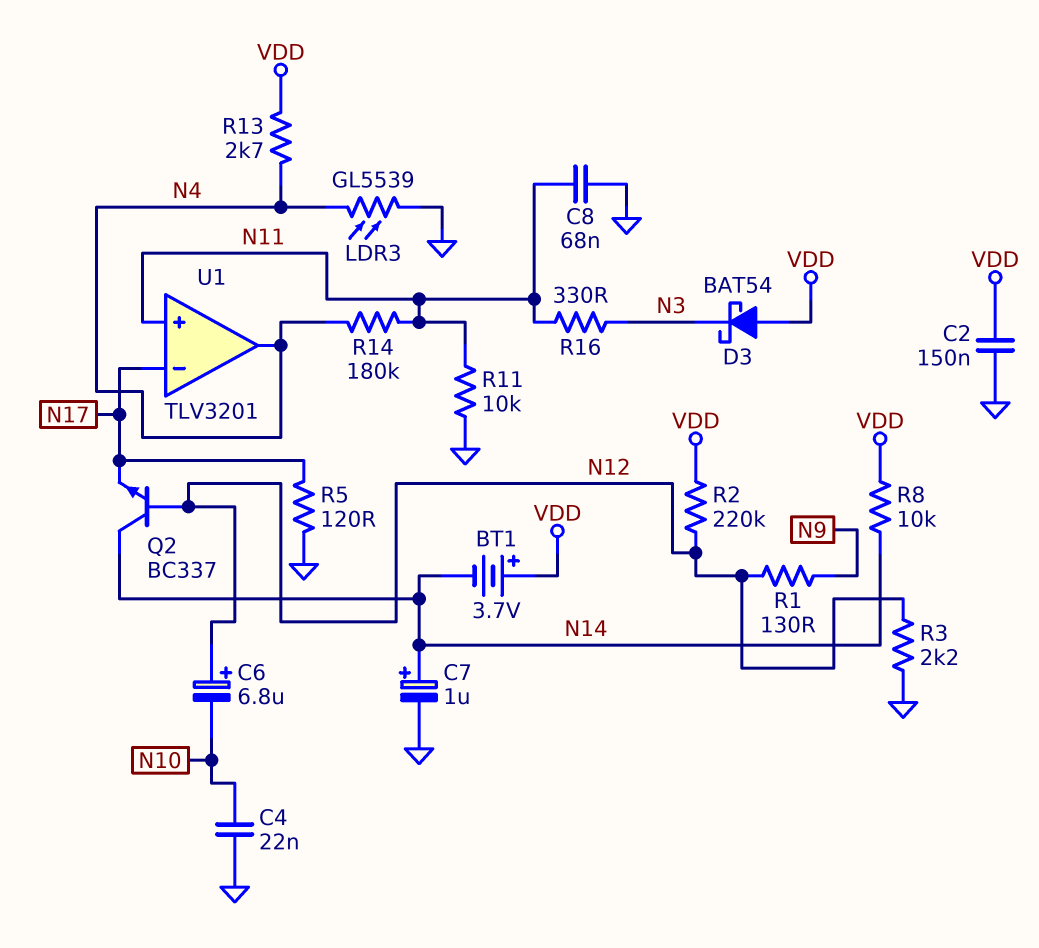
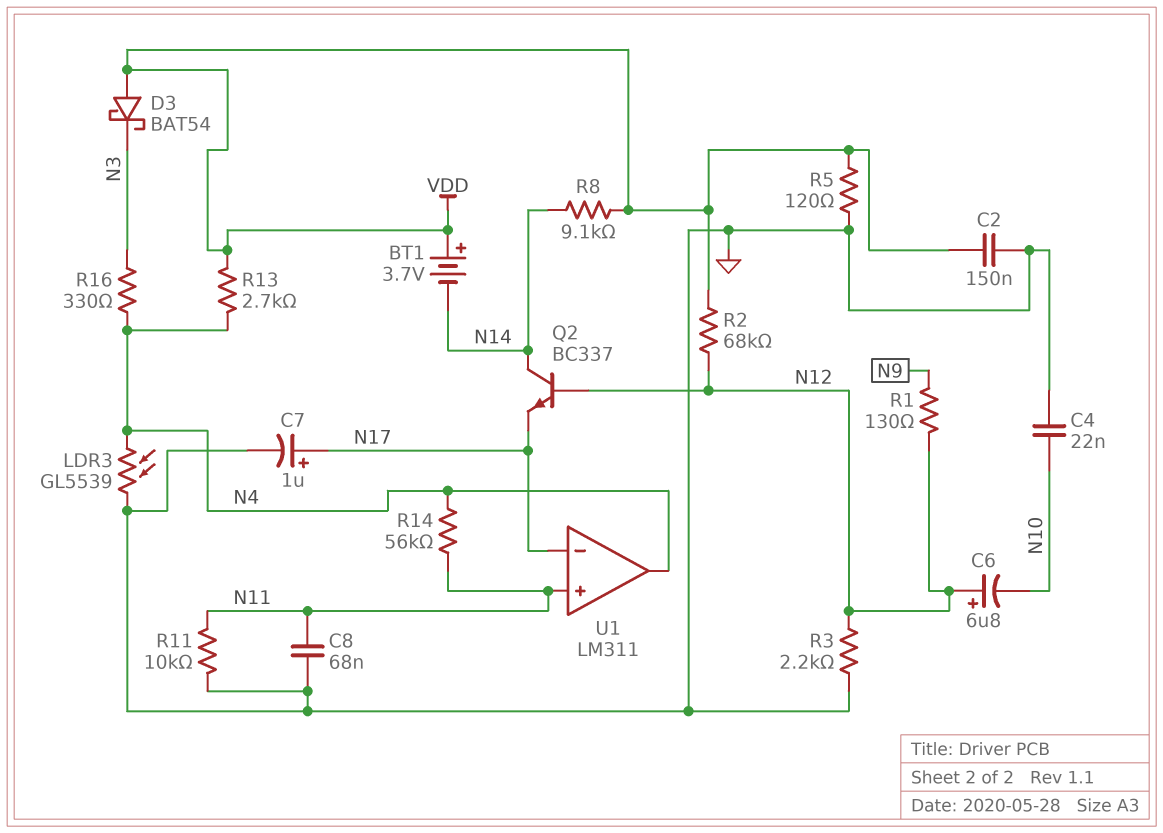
C7: 1uF (plus N14, minus GND) -> 1uF (plus N17, minus GND)
R2: 220k (N12, VDD) -> 68k (N12, VDD)
R5: 120 (GND, N17) -> 120 (GND, VDD)
R8: 10k (N14, VDD) -> 9.1k (N14, VDD)
R14: 180k (N4, N11) -> 56k (N4, N11)
R16: 330 (N3, N11) -> 330 (N3, N4)
U1: TLV3201 -> LM311

